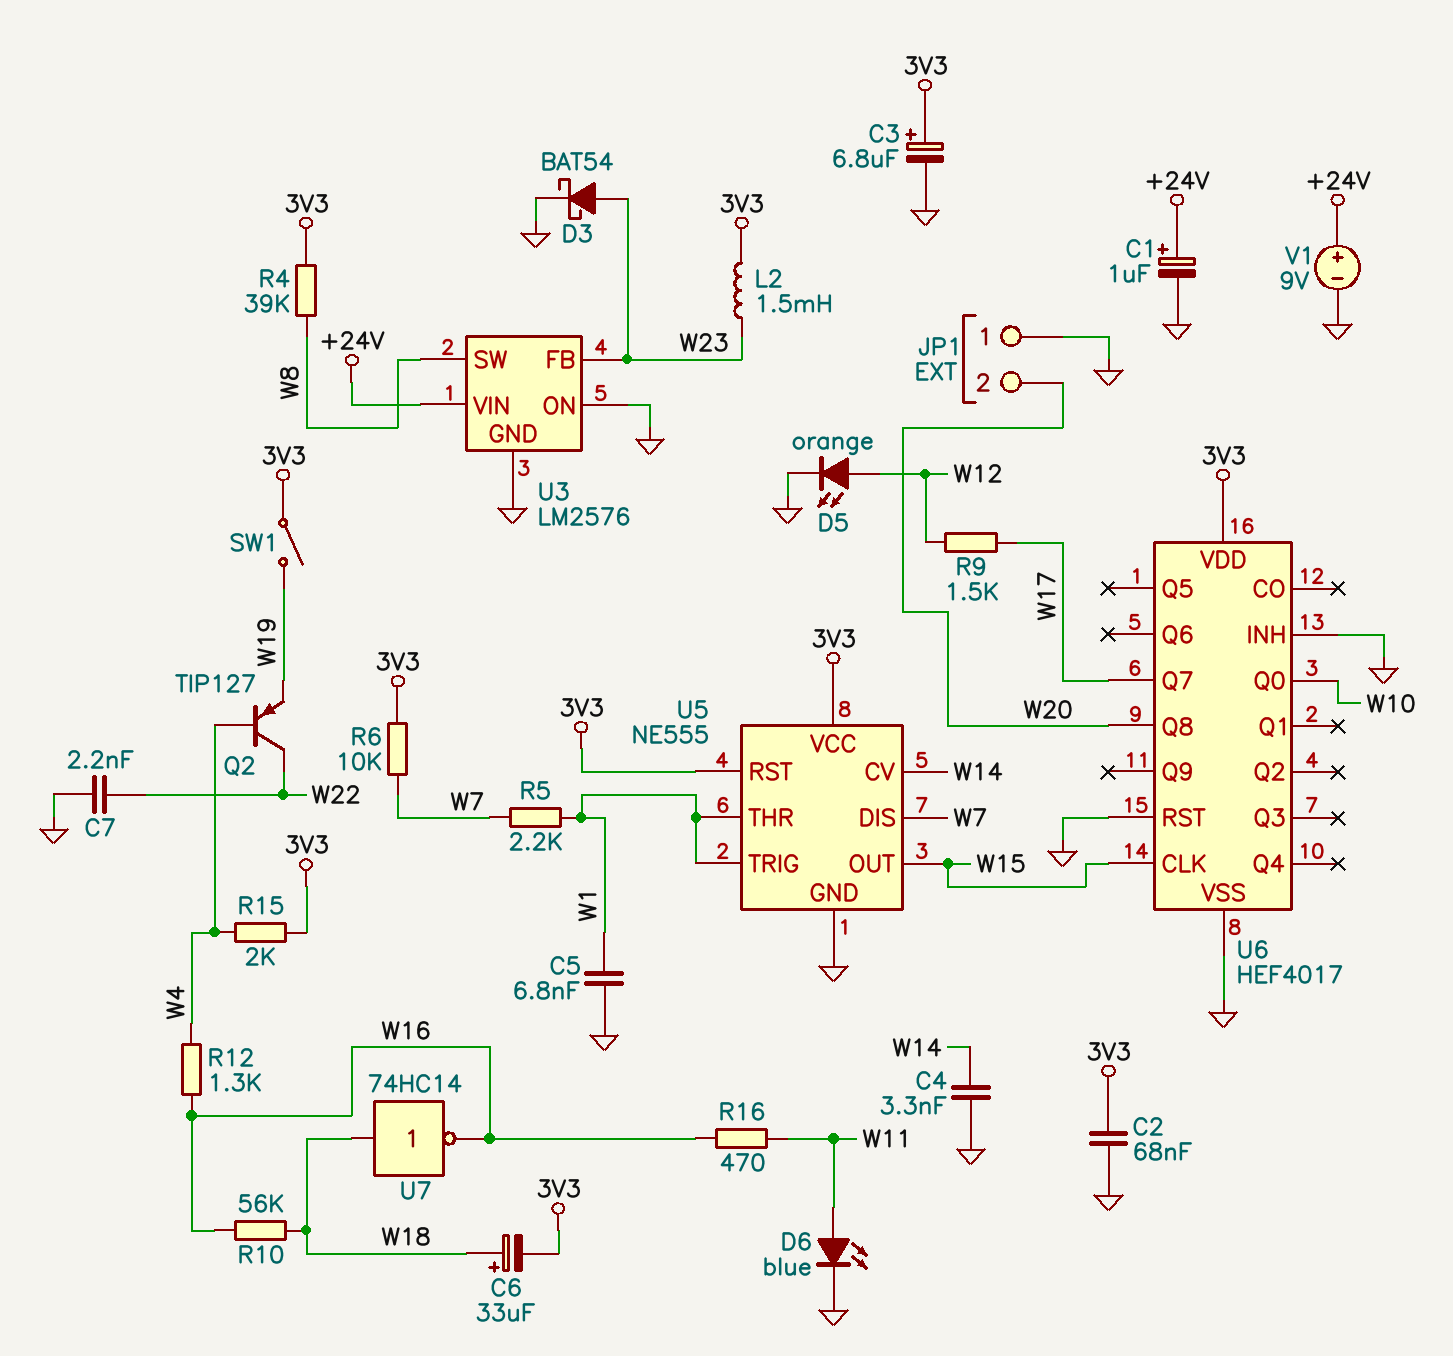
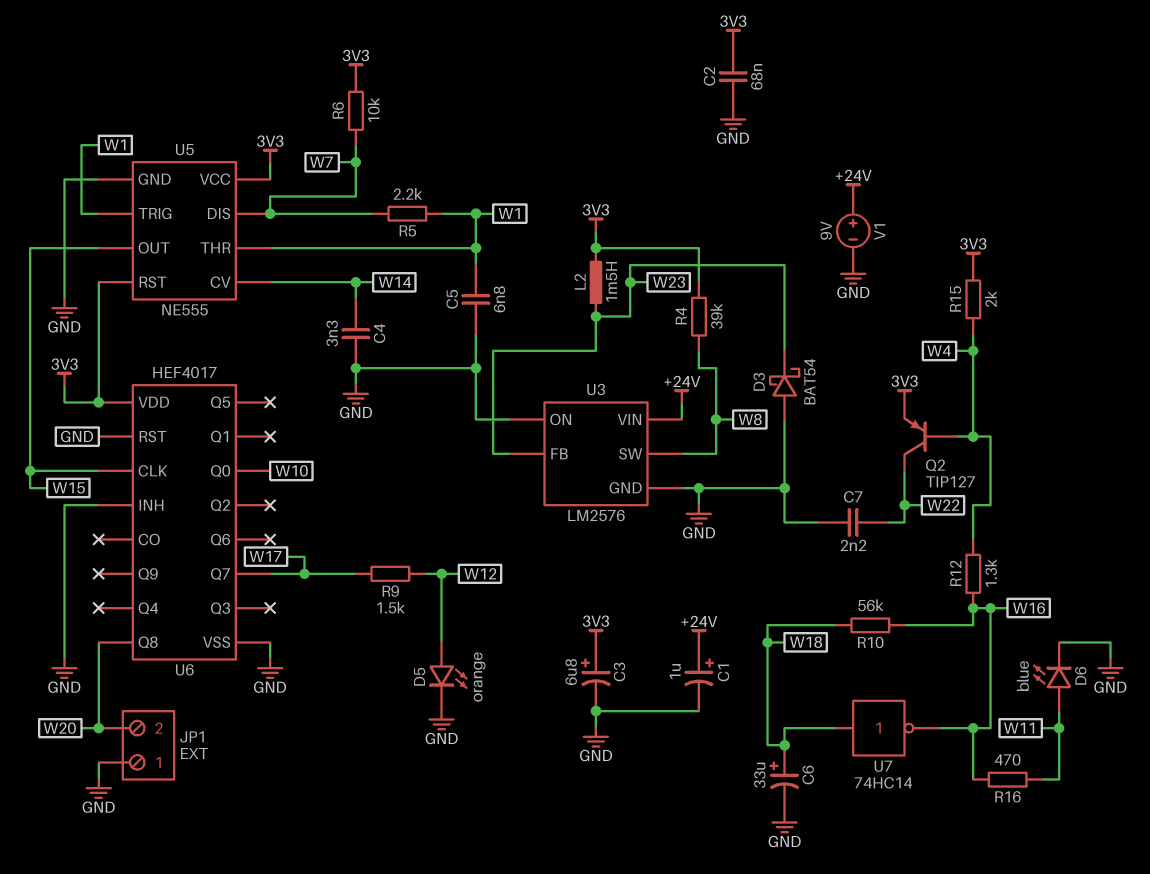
C6: 33uF (plus W18, minus 3V3) -> 33uF (plus W18, minus GND)
D3: schottky BAT54 (A W23, K GND) -> schottky BAT54 (A GND, K W23)
Q2: PNP TIP127 (B W4, C W22, E W19) -> PNP TIP127 (B W4, C W22, E 3V3)
SW1: switch (3V3, W19) -> none

